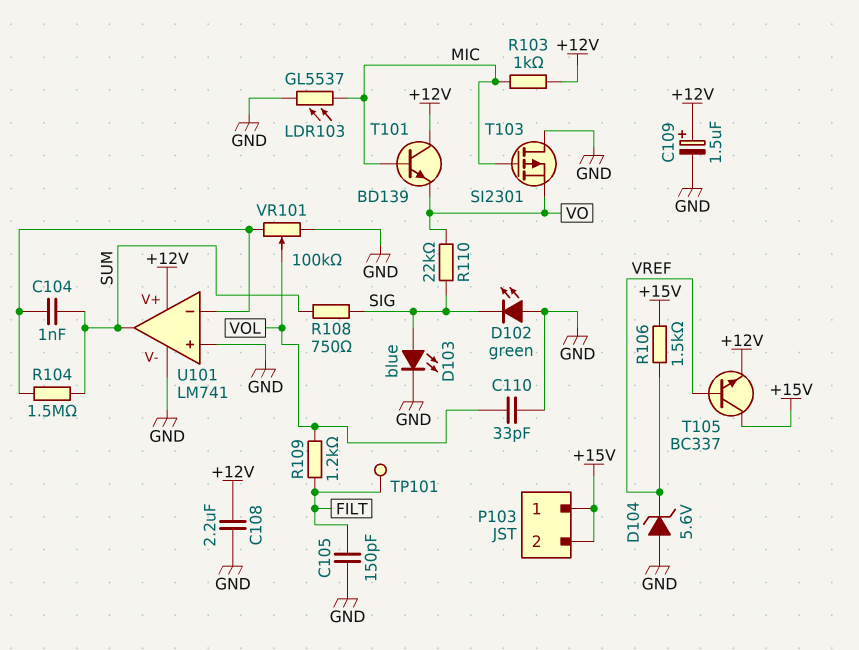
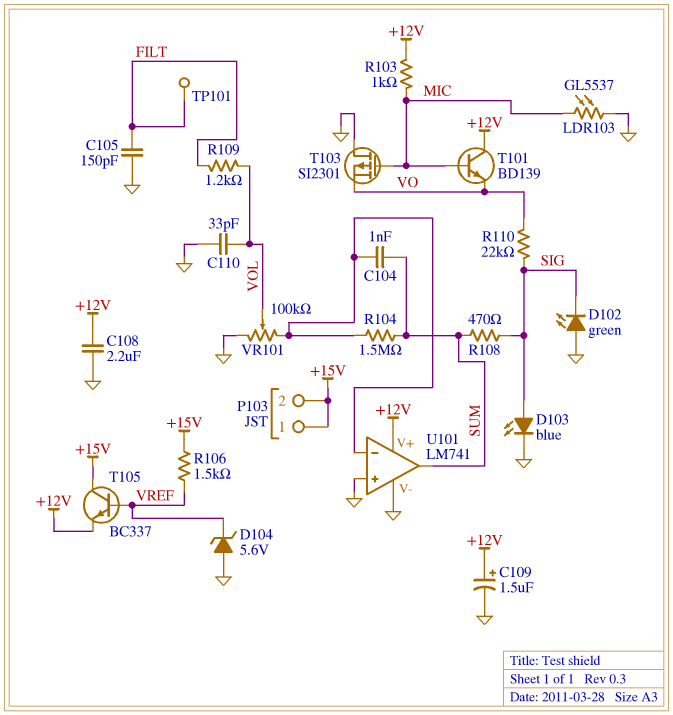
R108: 750 (SIG, SUM) -> 470 (SIG, SUM)

